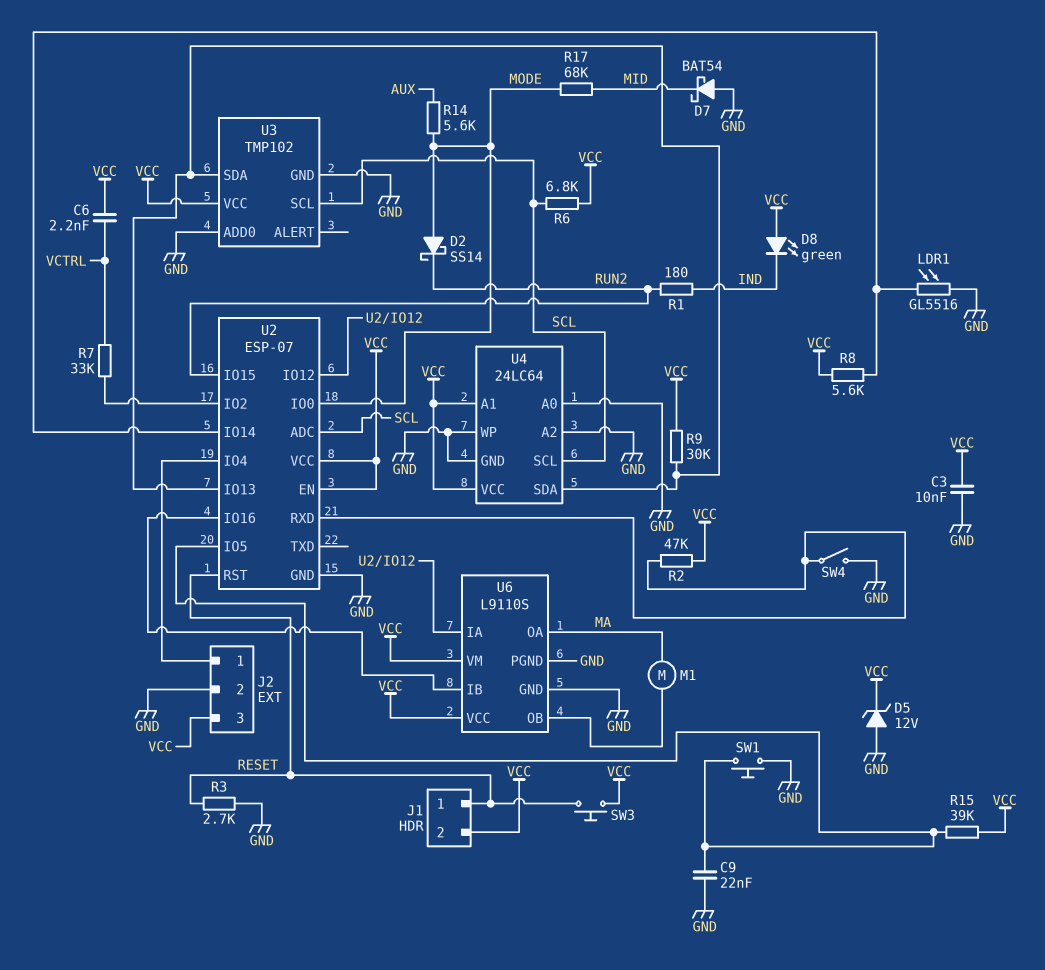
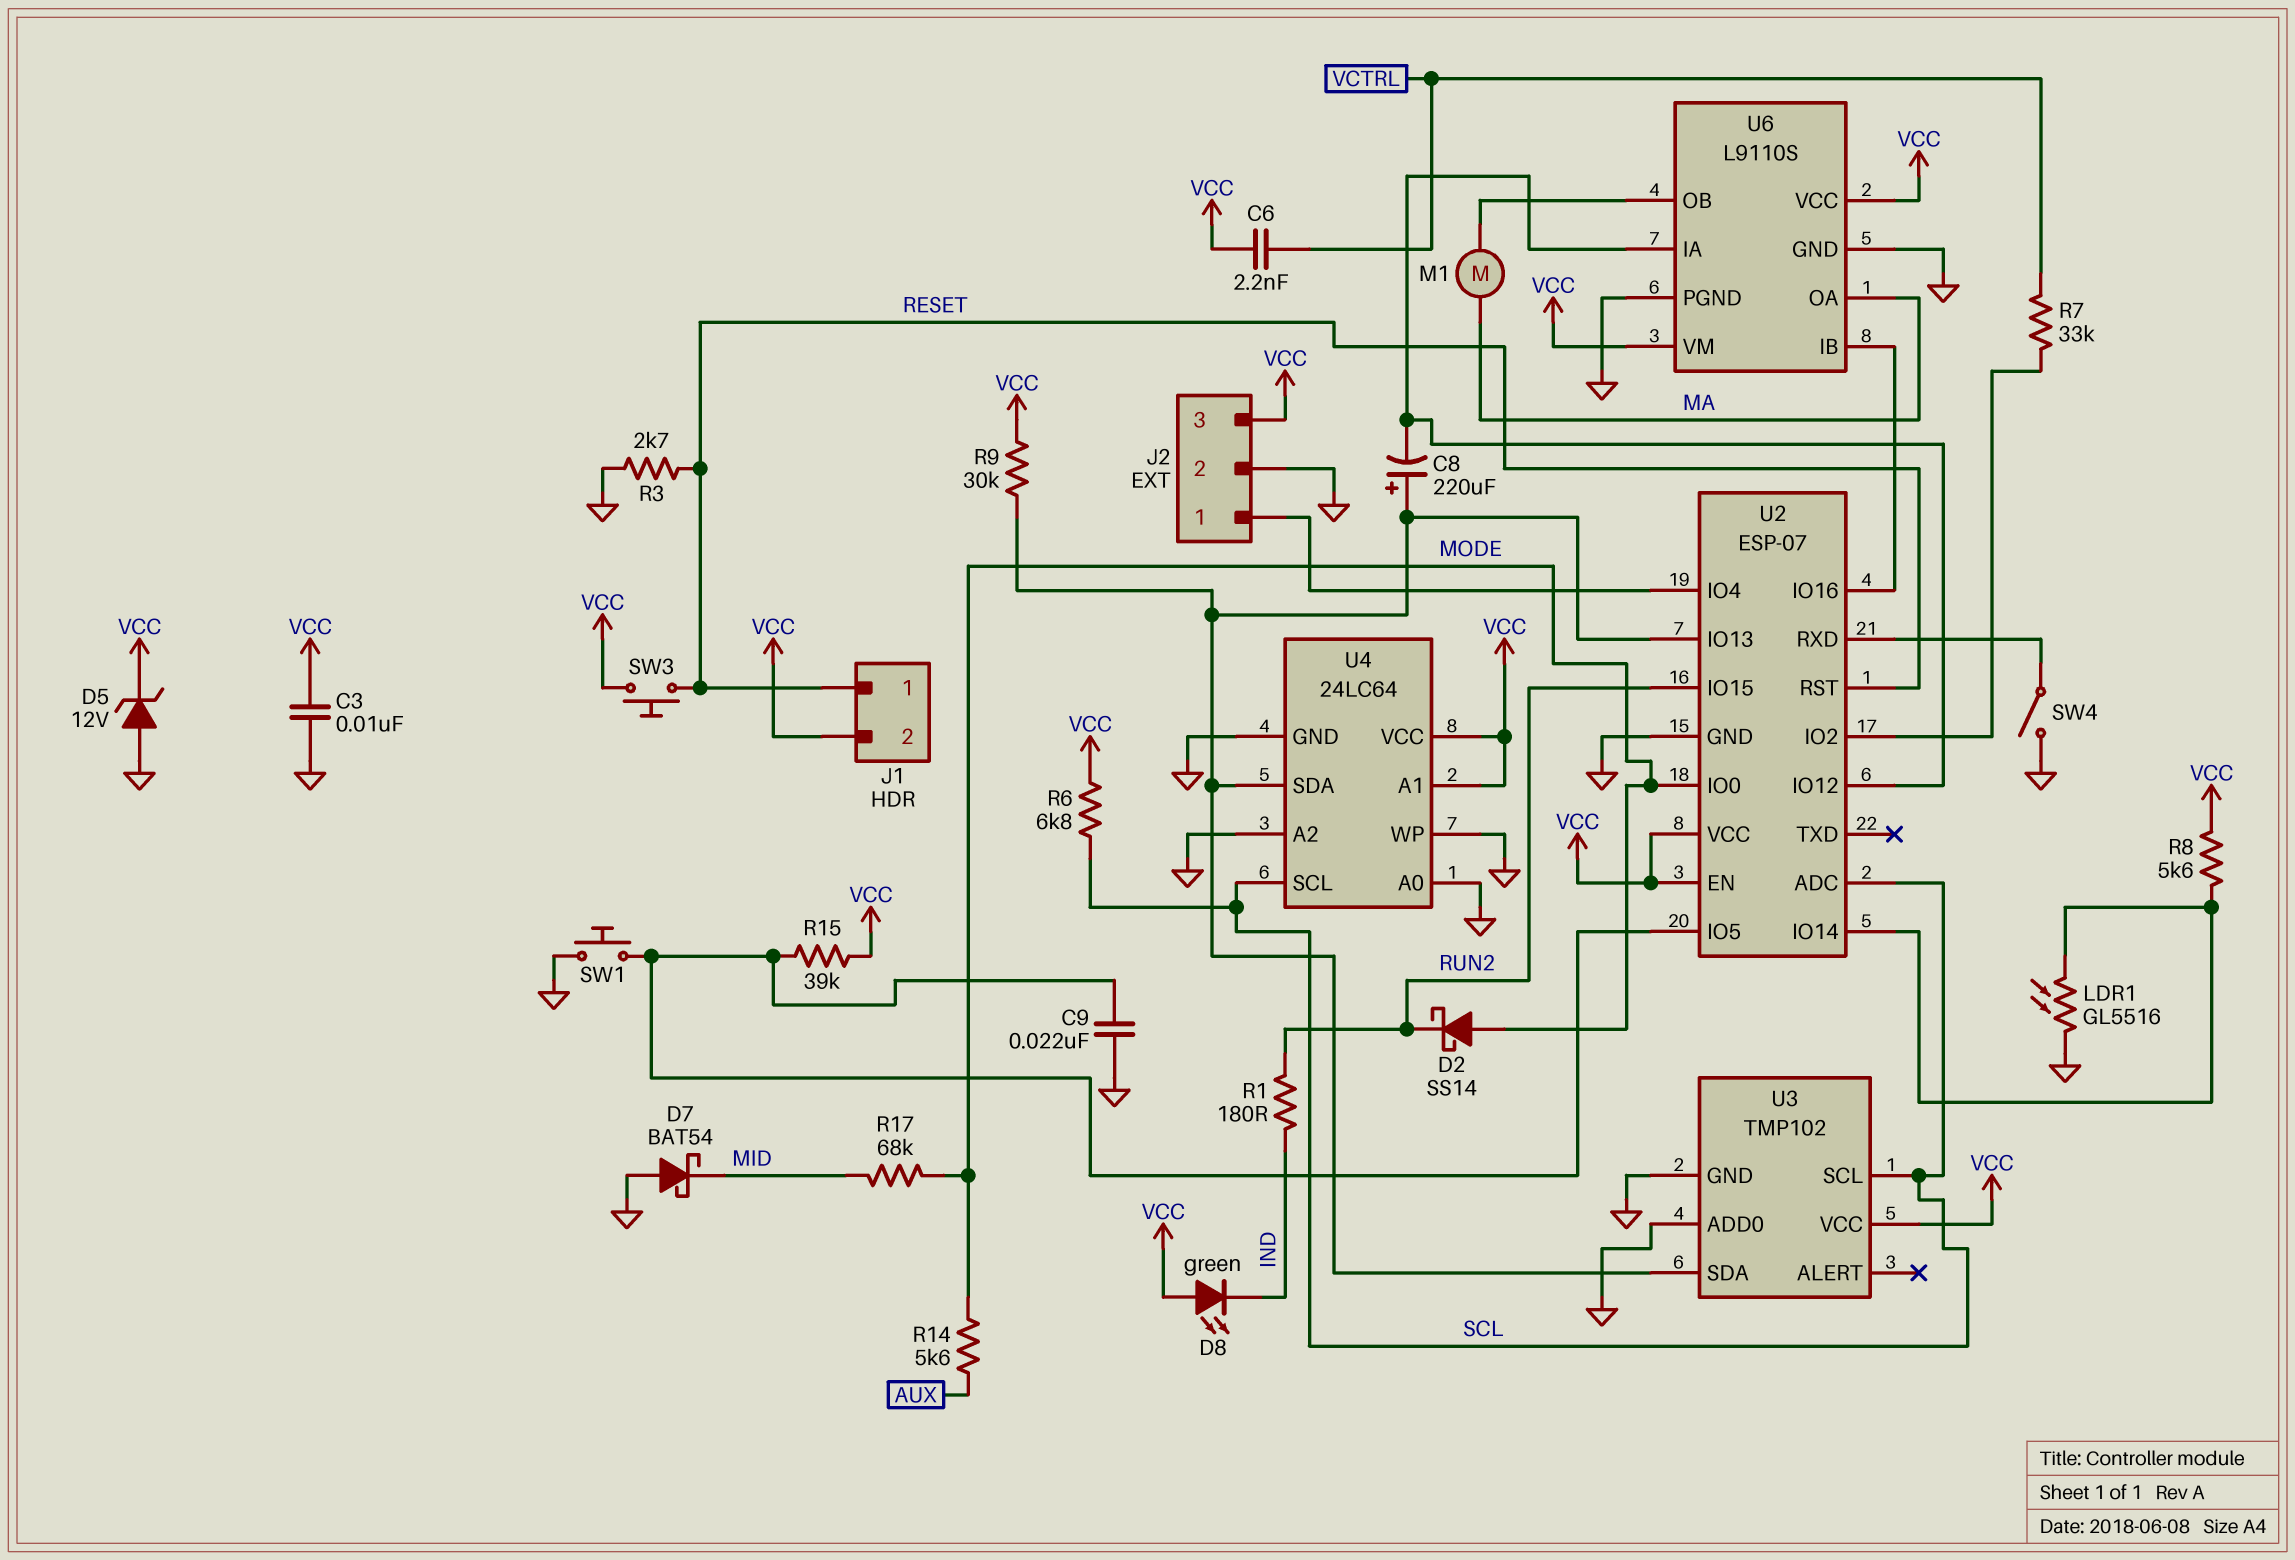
C8: none -> 220uF (plus U2/IO13, minus U2/IO12)
R2: 47k (U2/RXD, VCC) -> none

